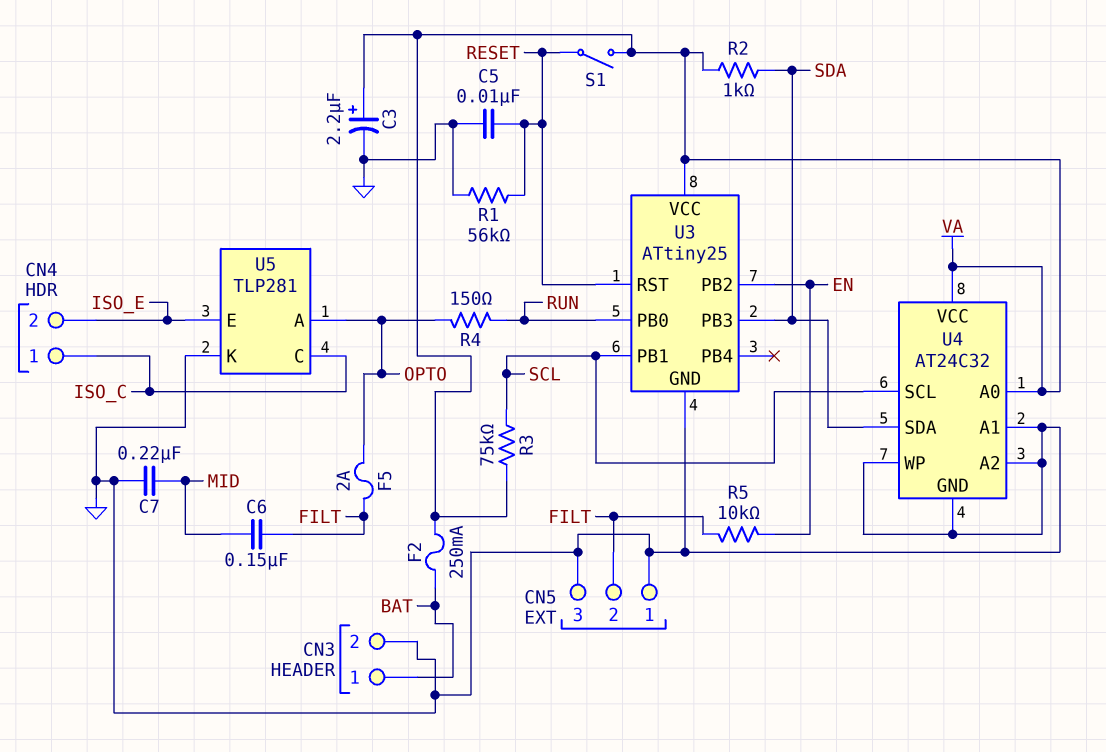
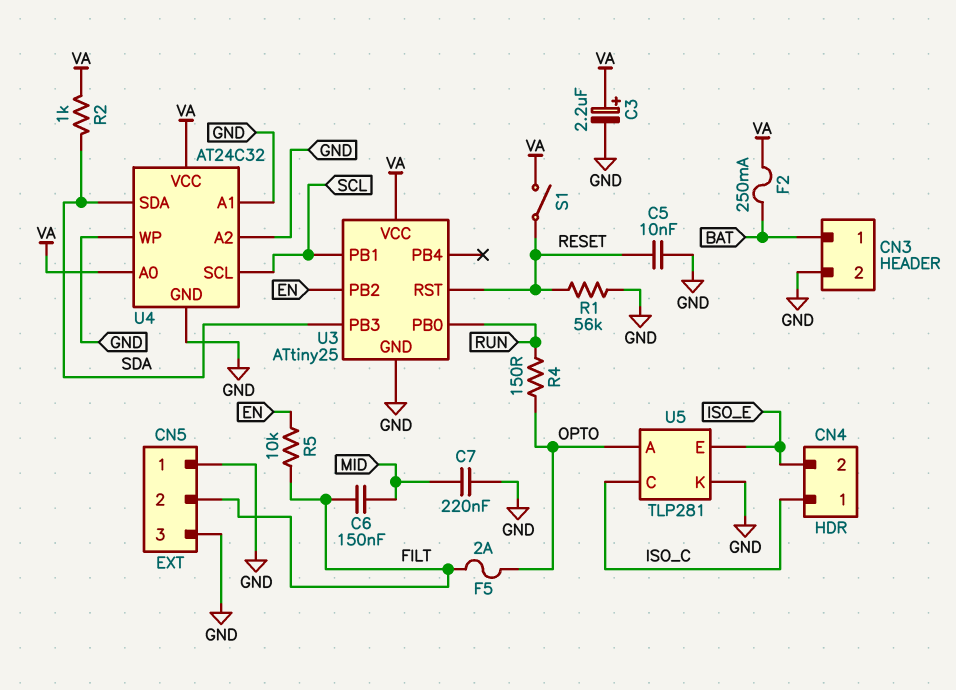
R3: 75k (SCL, VA) -> none

